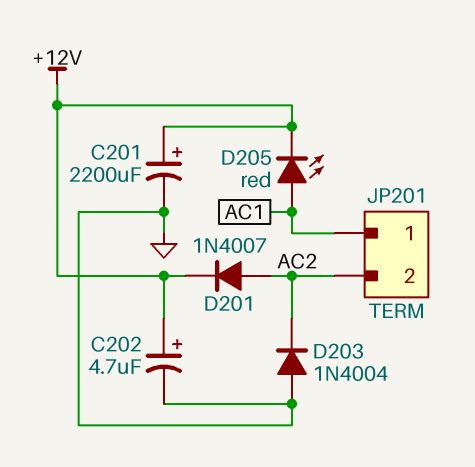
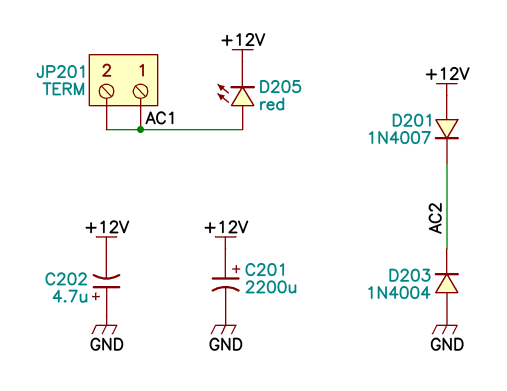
C202: 4.7uF (plus +12V, minus GND) -> 4.7uF (plus GND, minus +12V)
D201: diode 1N4007 (A AC2, K +12V) -> diode 1N4007 (A +12V, K AC2)
JP201 pin 2: AC2 -> AC1

